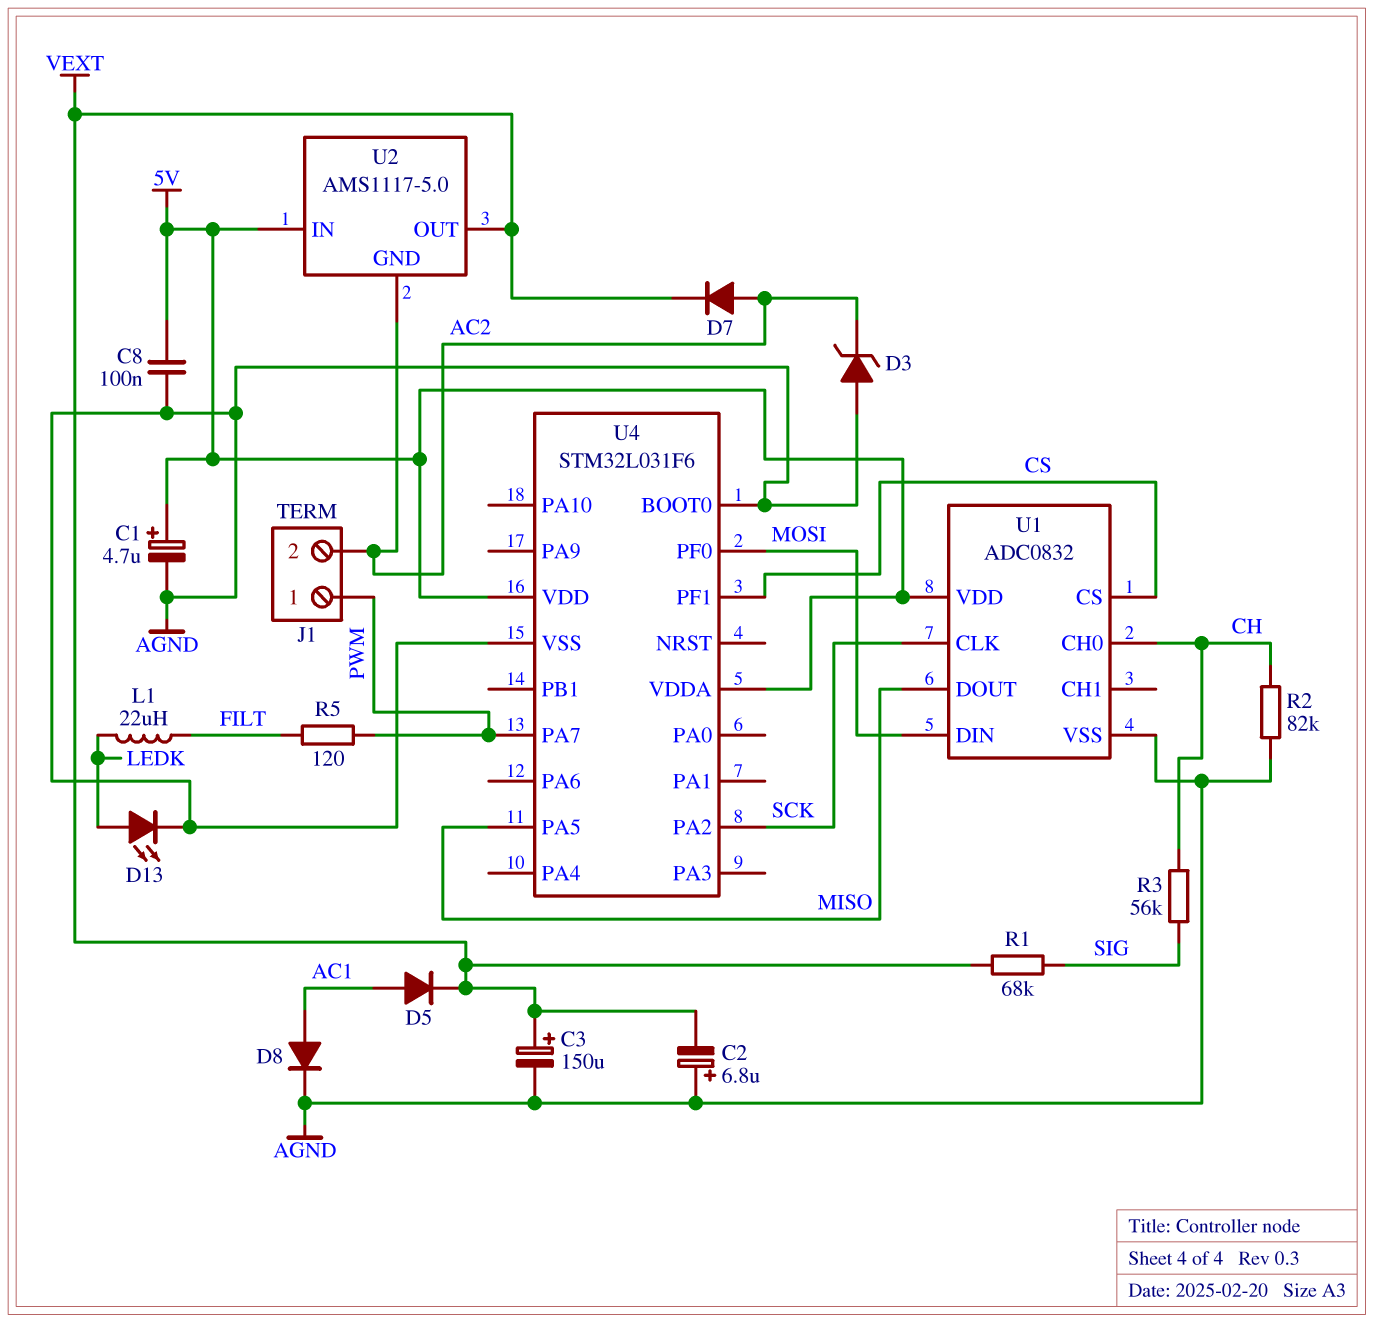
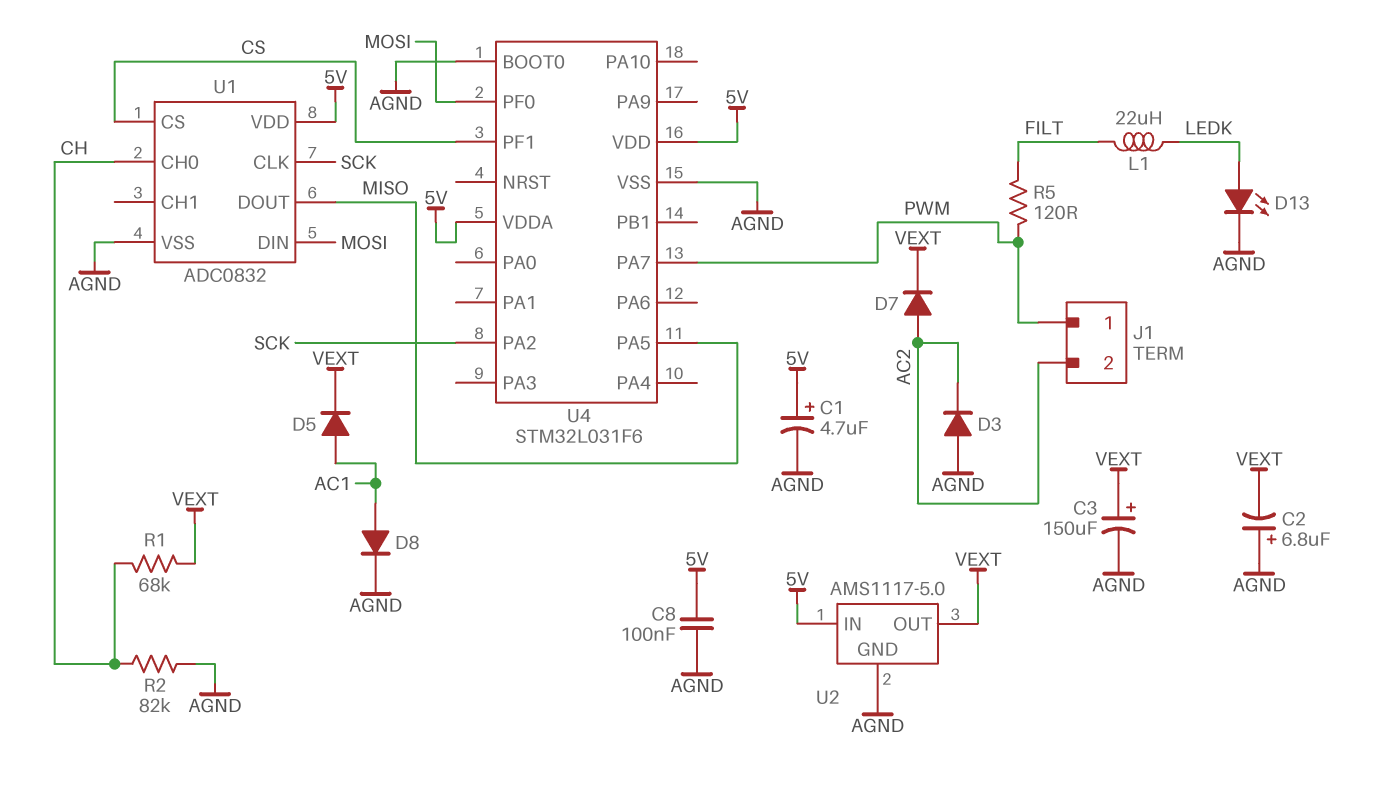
D3: zener (A AGND, K AC2) -> diode (A AGND, K AC2)
R1: 68k (SIG, VEXT) -> 68k (CH, VEXT)
R3: 56k (CH, SIG) -> none
U2 pin GND: AC2 -> AGND

